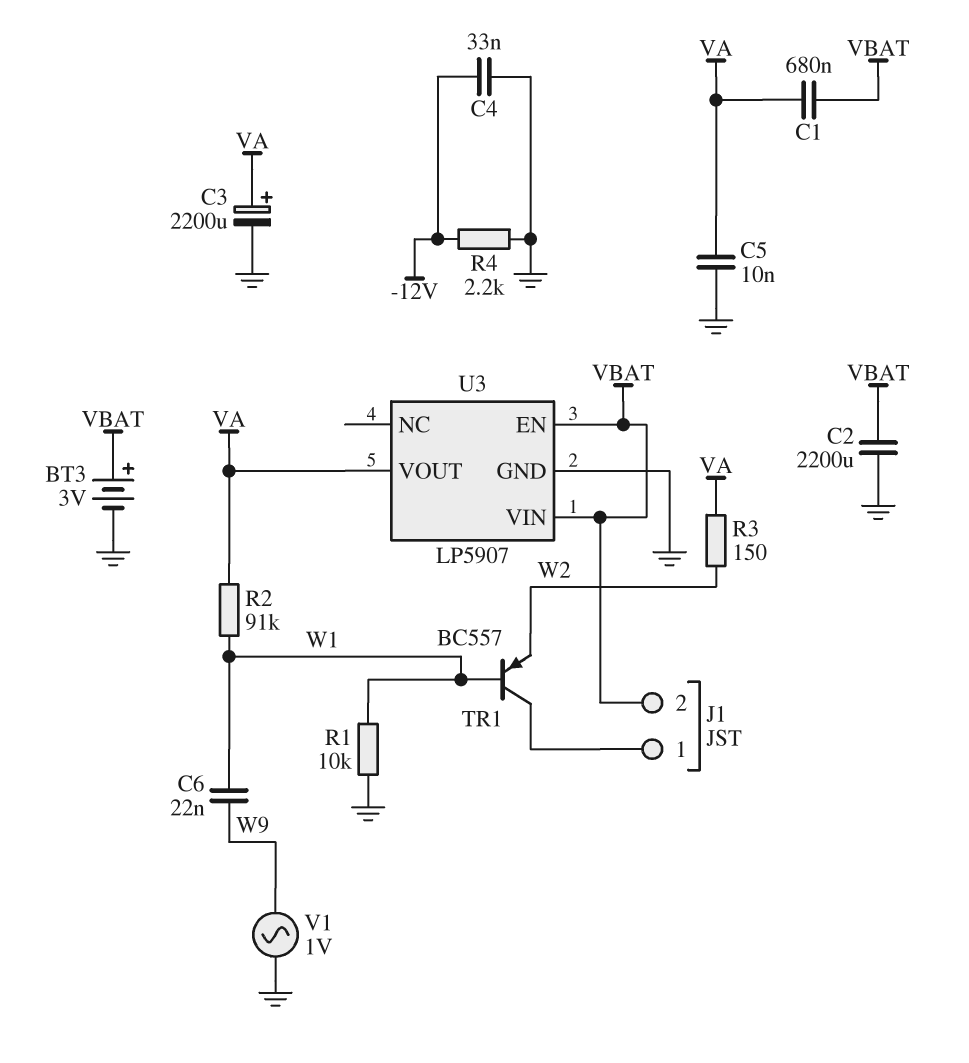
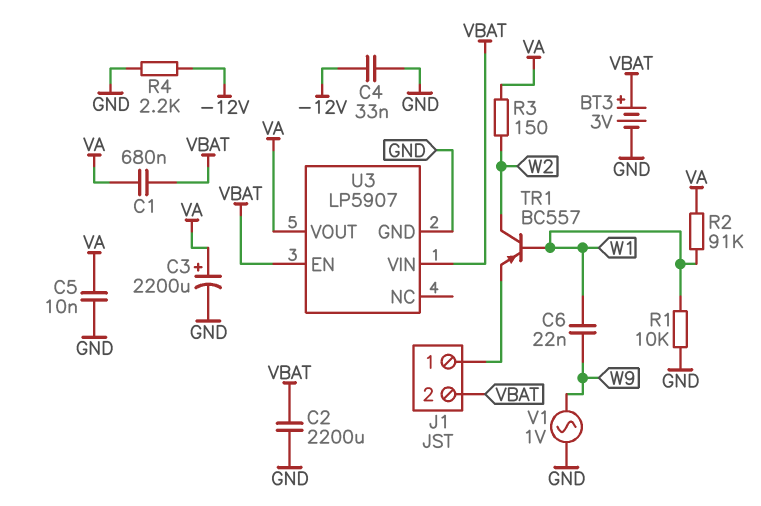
TR1: PNP BC557 (B W1, C J1/1, E W2) -> PNP BC557 (B W1, C W2, E J1/1)

